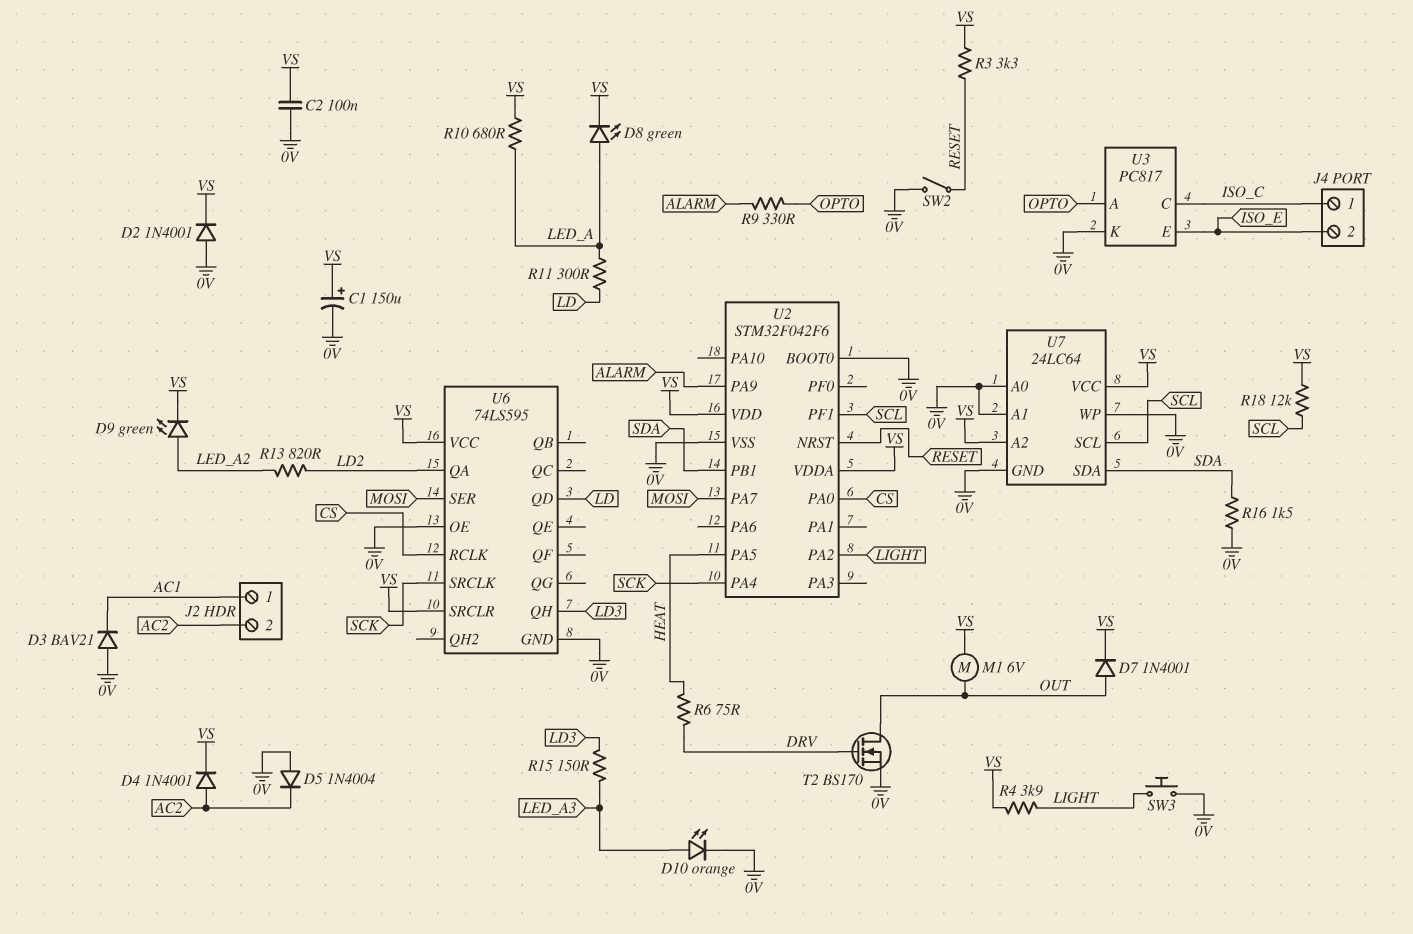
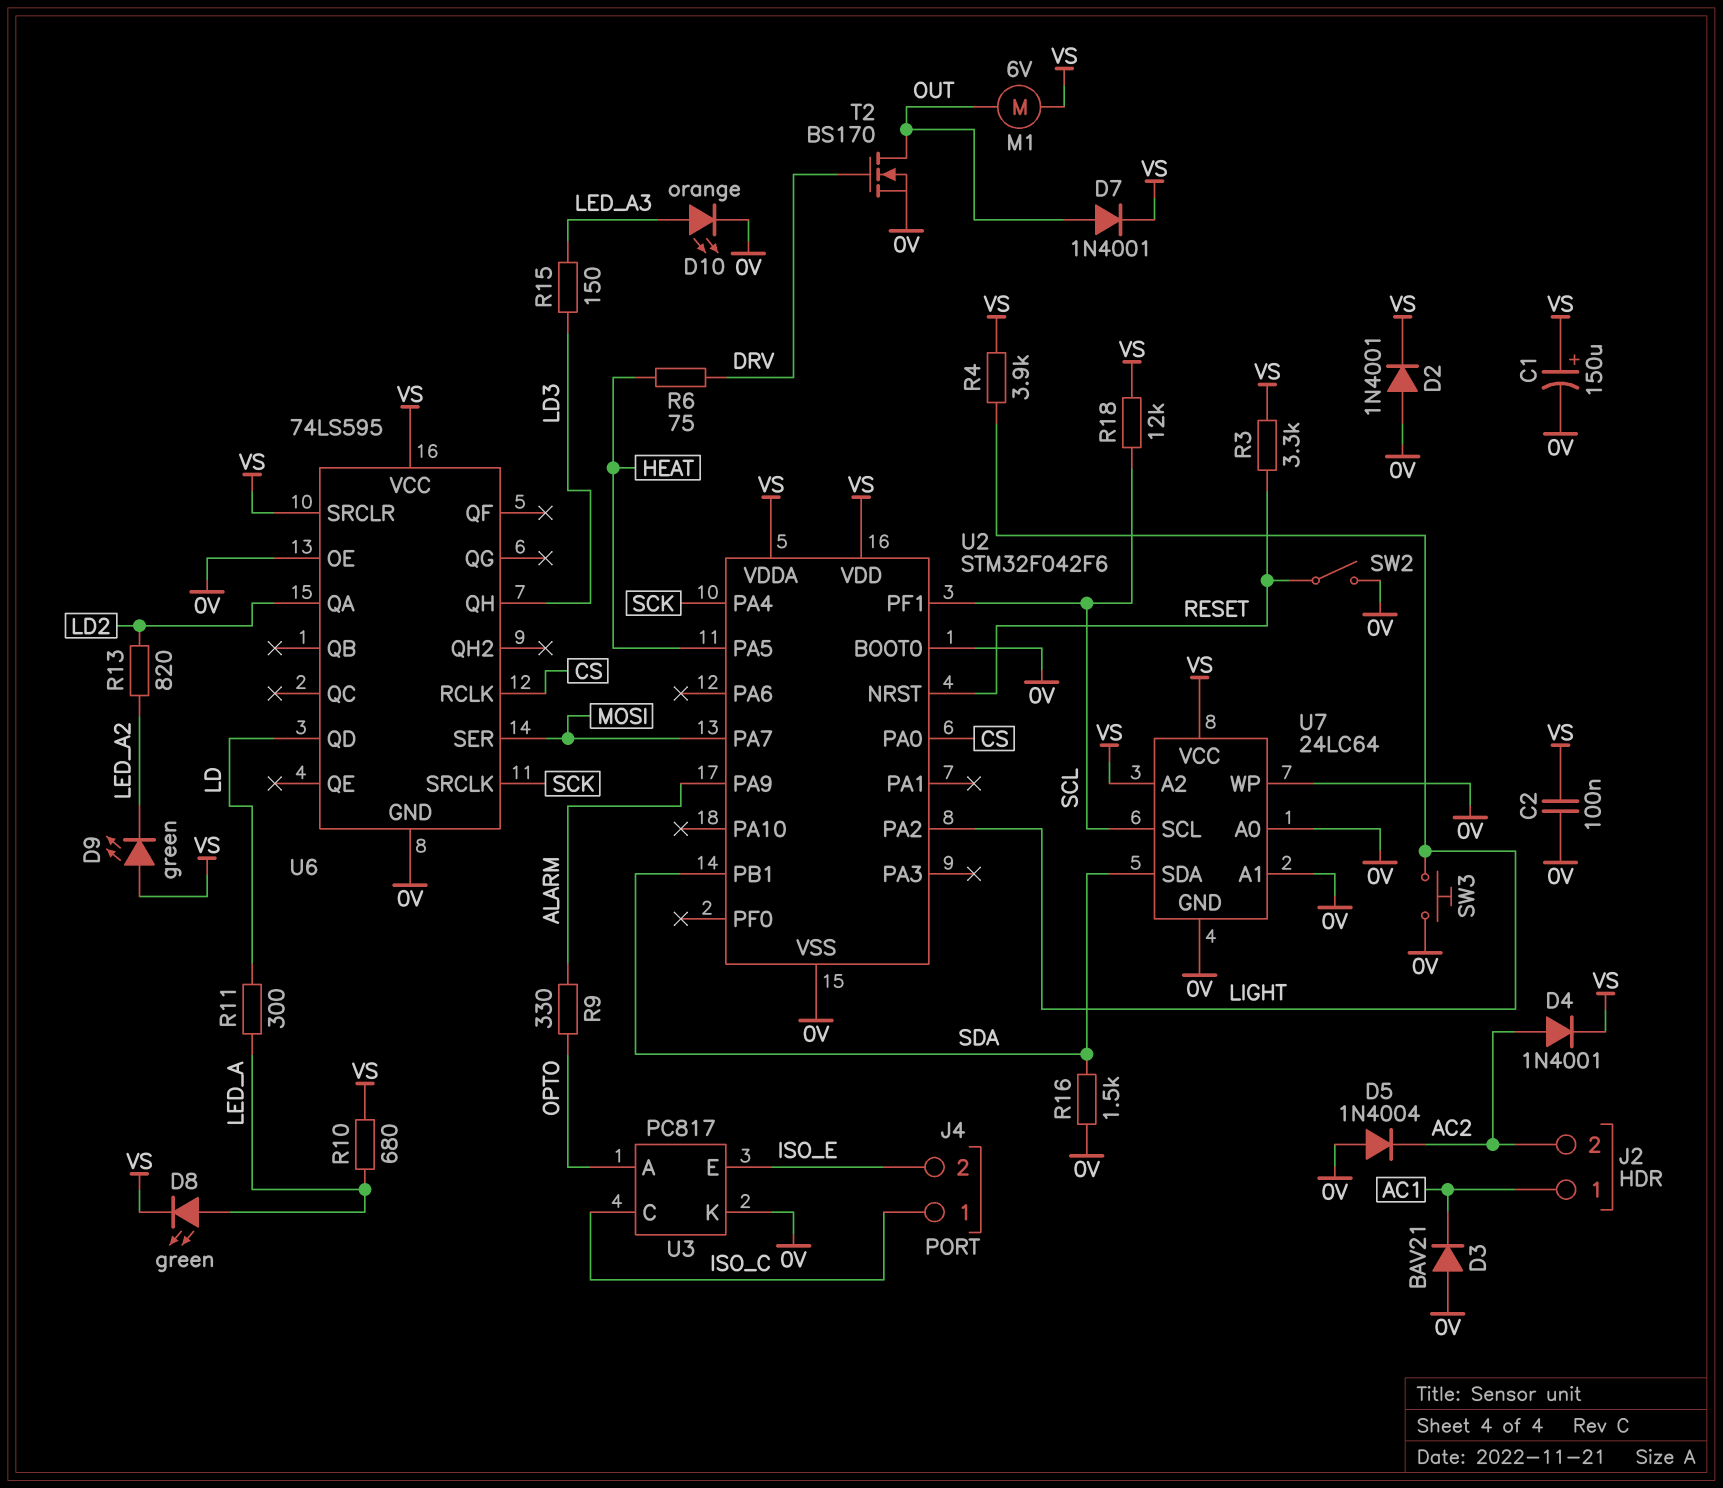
D9: LED green (A LED_A2, K VS) -> LED green (A VS, K LED_A2)

